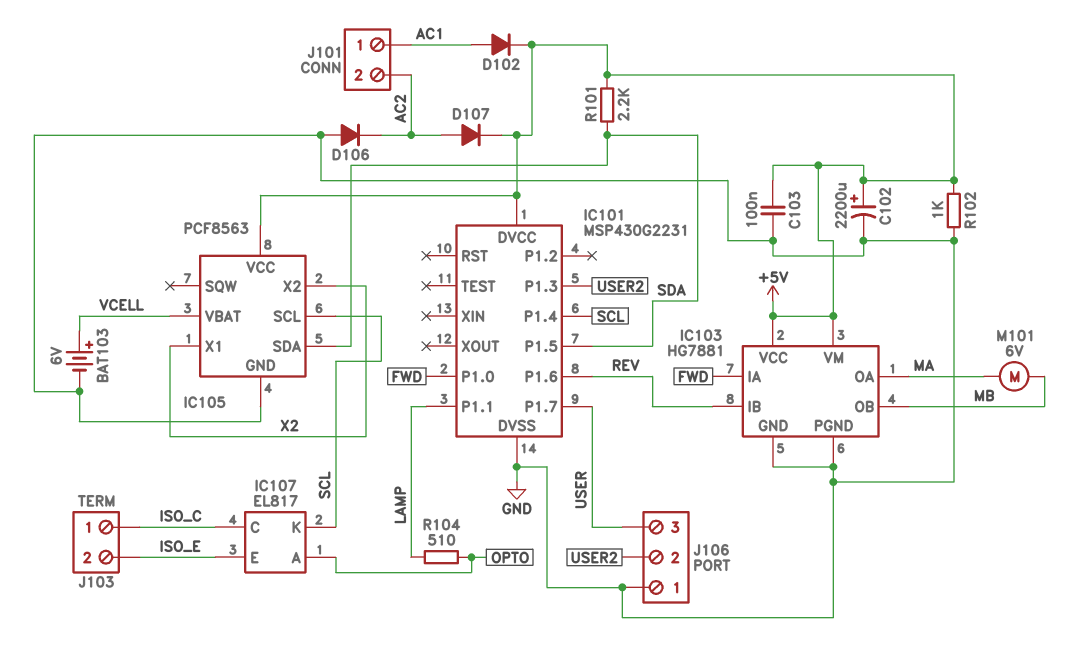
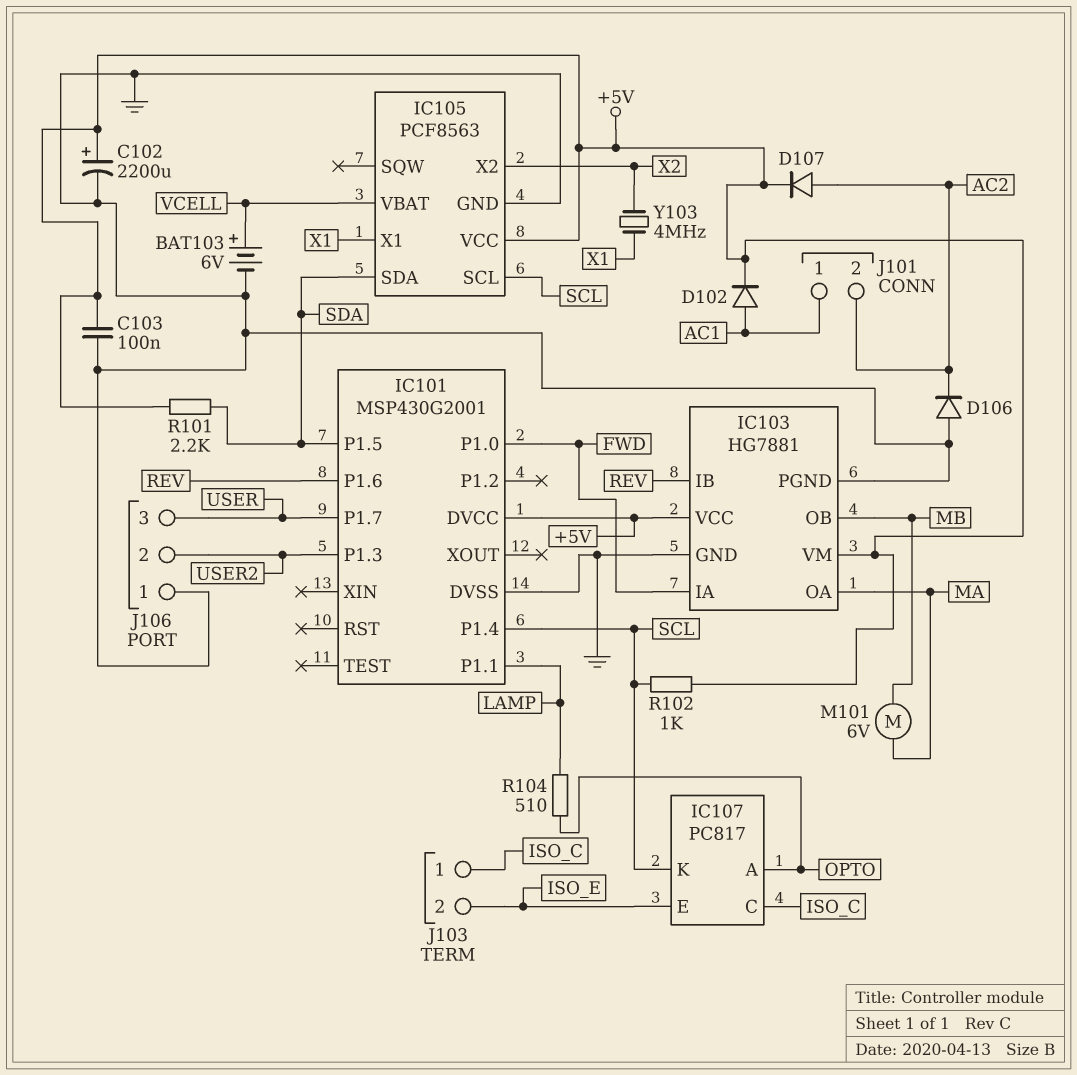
IC101: MSP430G2231 -> MSP430G2001
IC105 pin X1: X2 -> X1
IC107: EL817 -> PC817
R102: 1k (+5V, GND) -> 1k (+5V, SCL)
Y103: none -> 4MHz (X1, X2)

